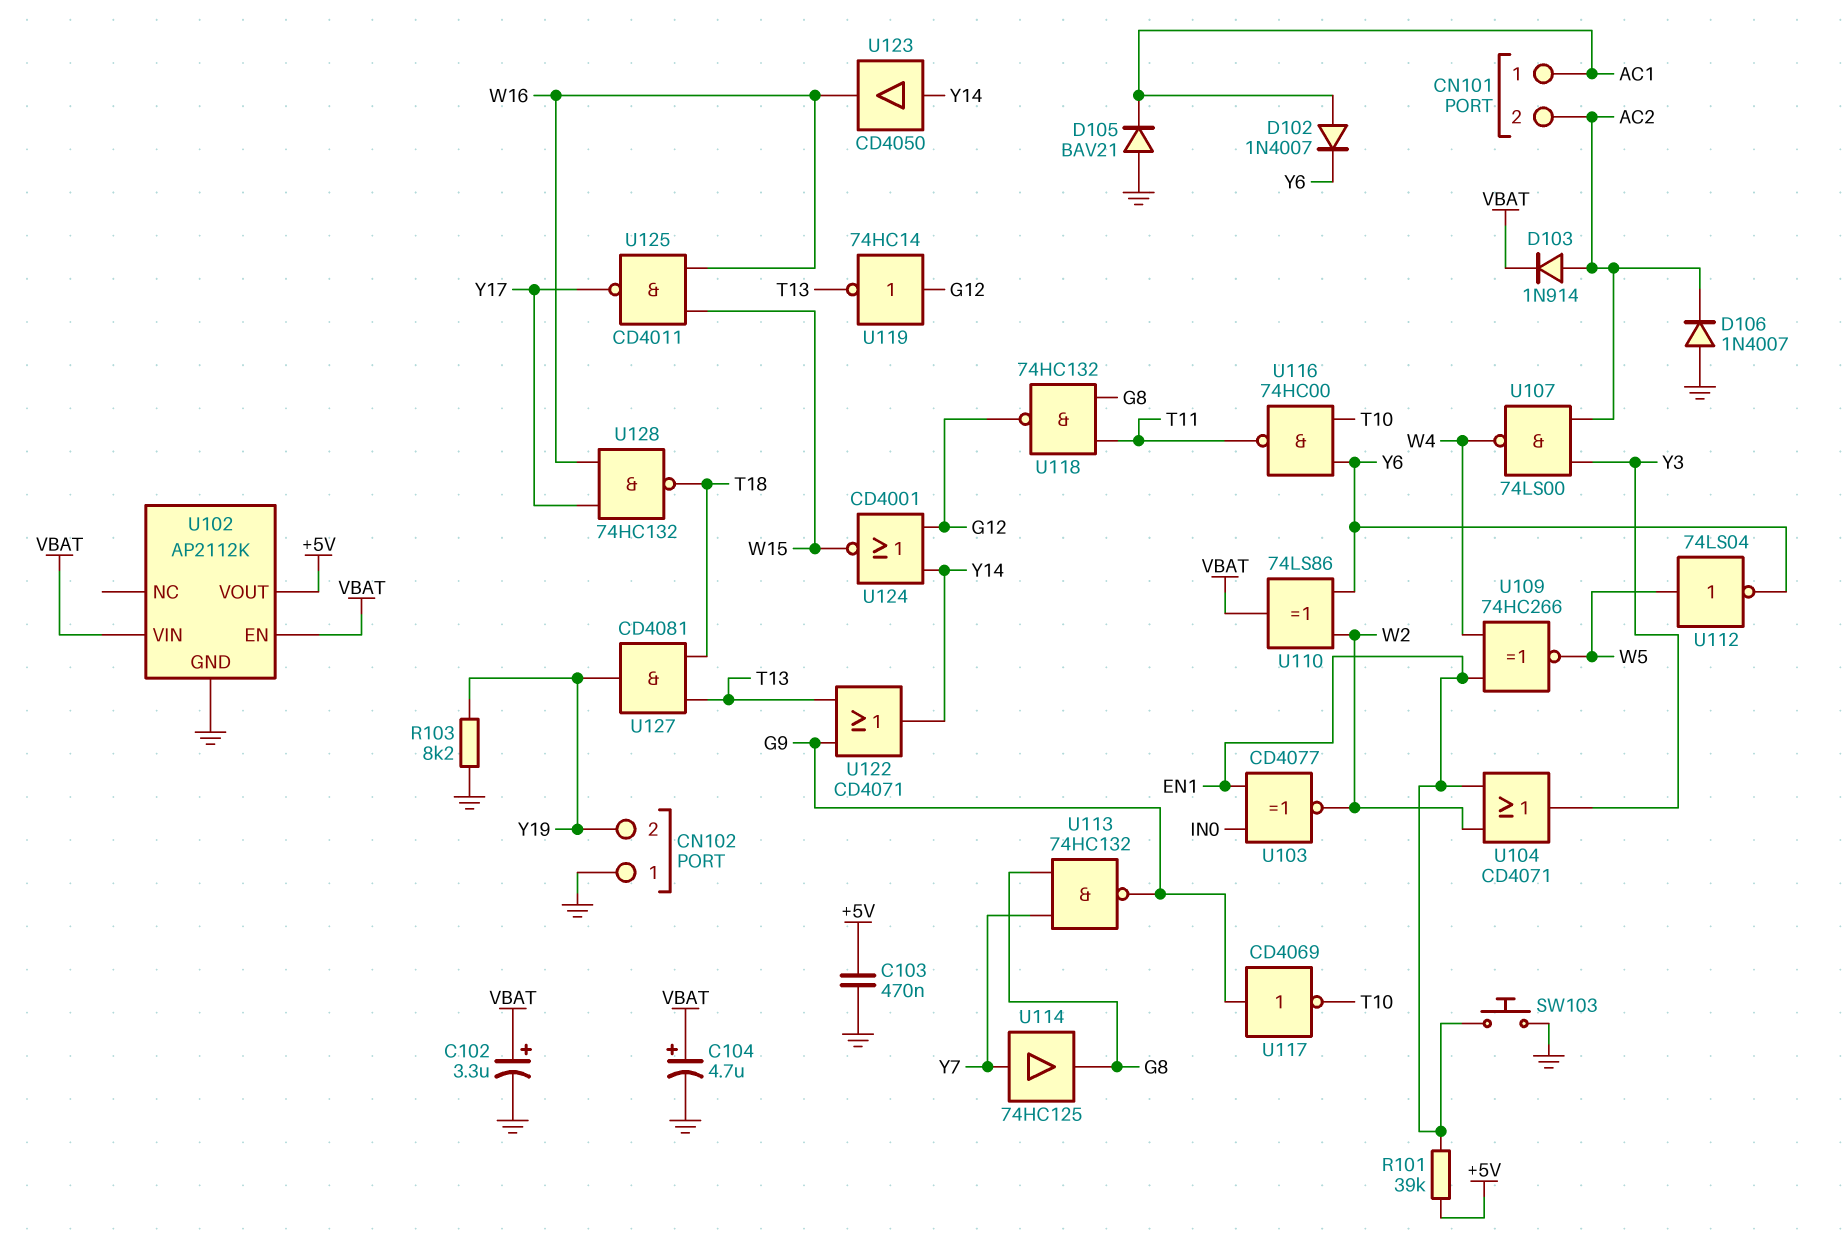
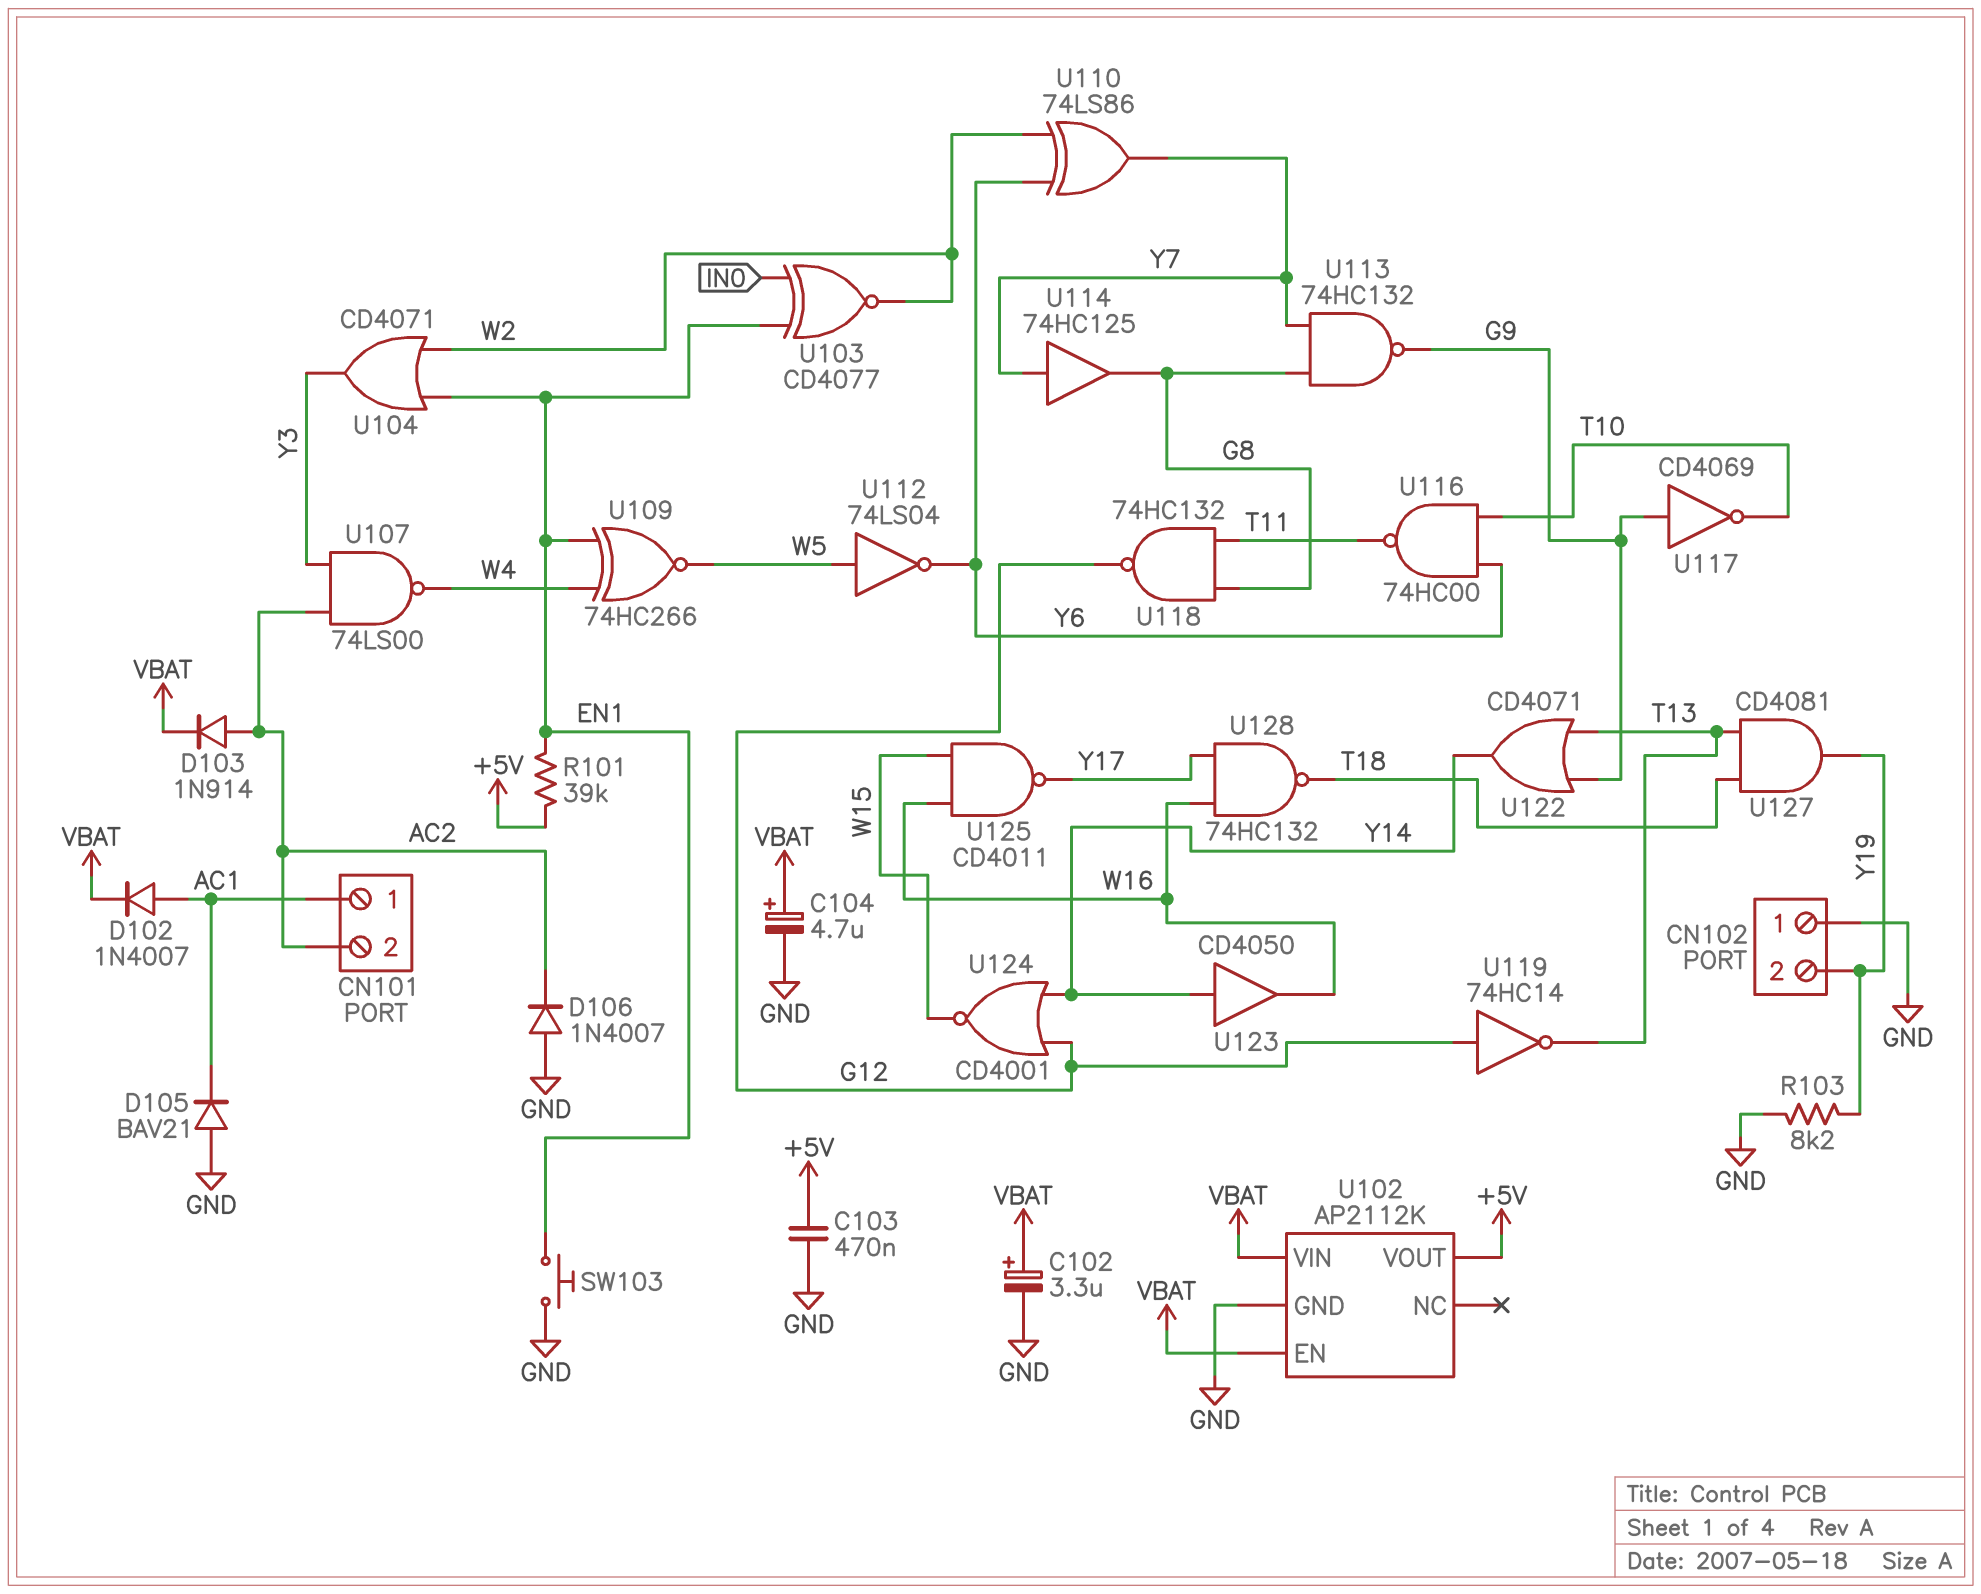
D102: diode 1N4007 (A AC1, K Y6) -> diode 1N4007 (A AC1, K VBAT)
U110: XOR 74LS86 (in W2, in Y6, out VBAT) -> XOR 74LS86 (in W2, in Y6, out Y7)

